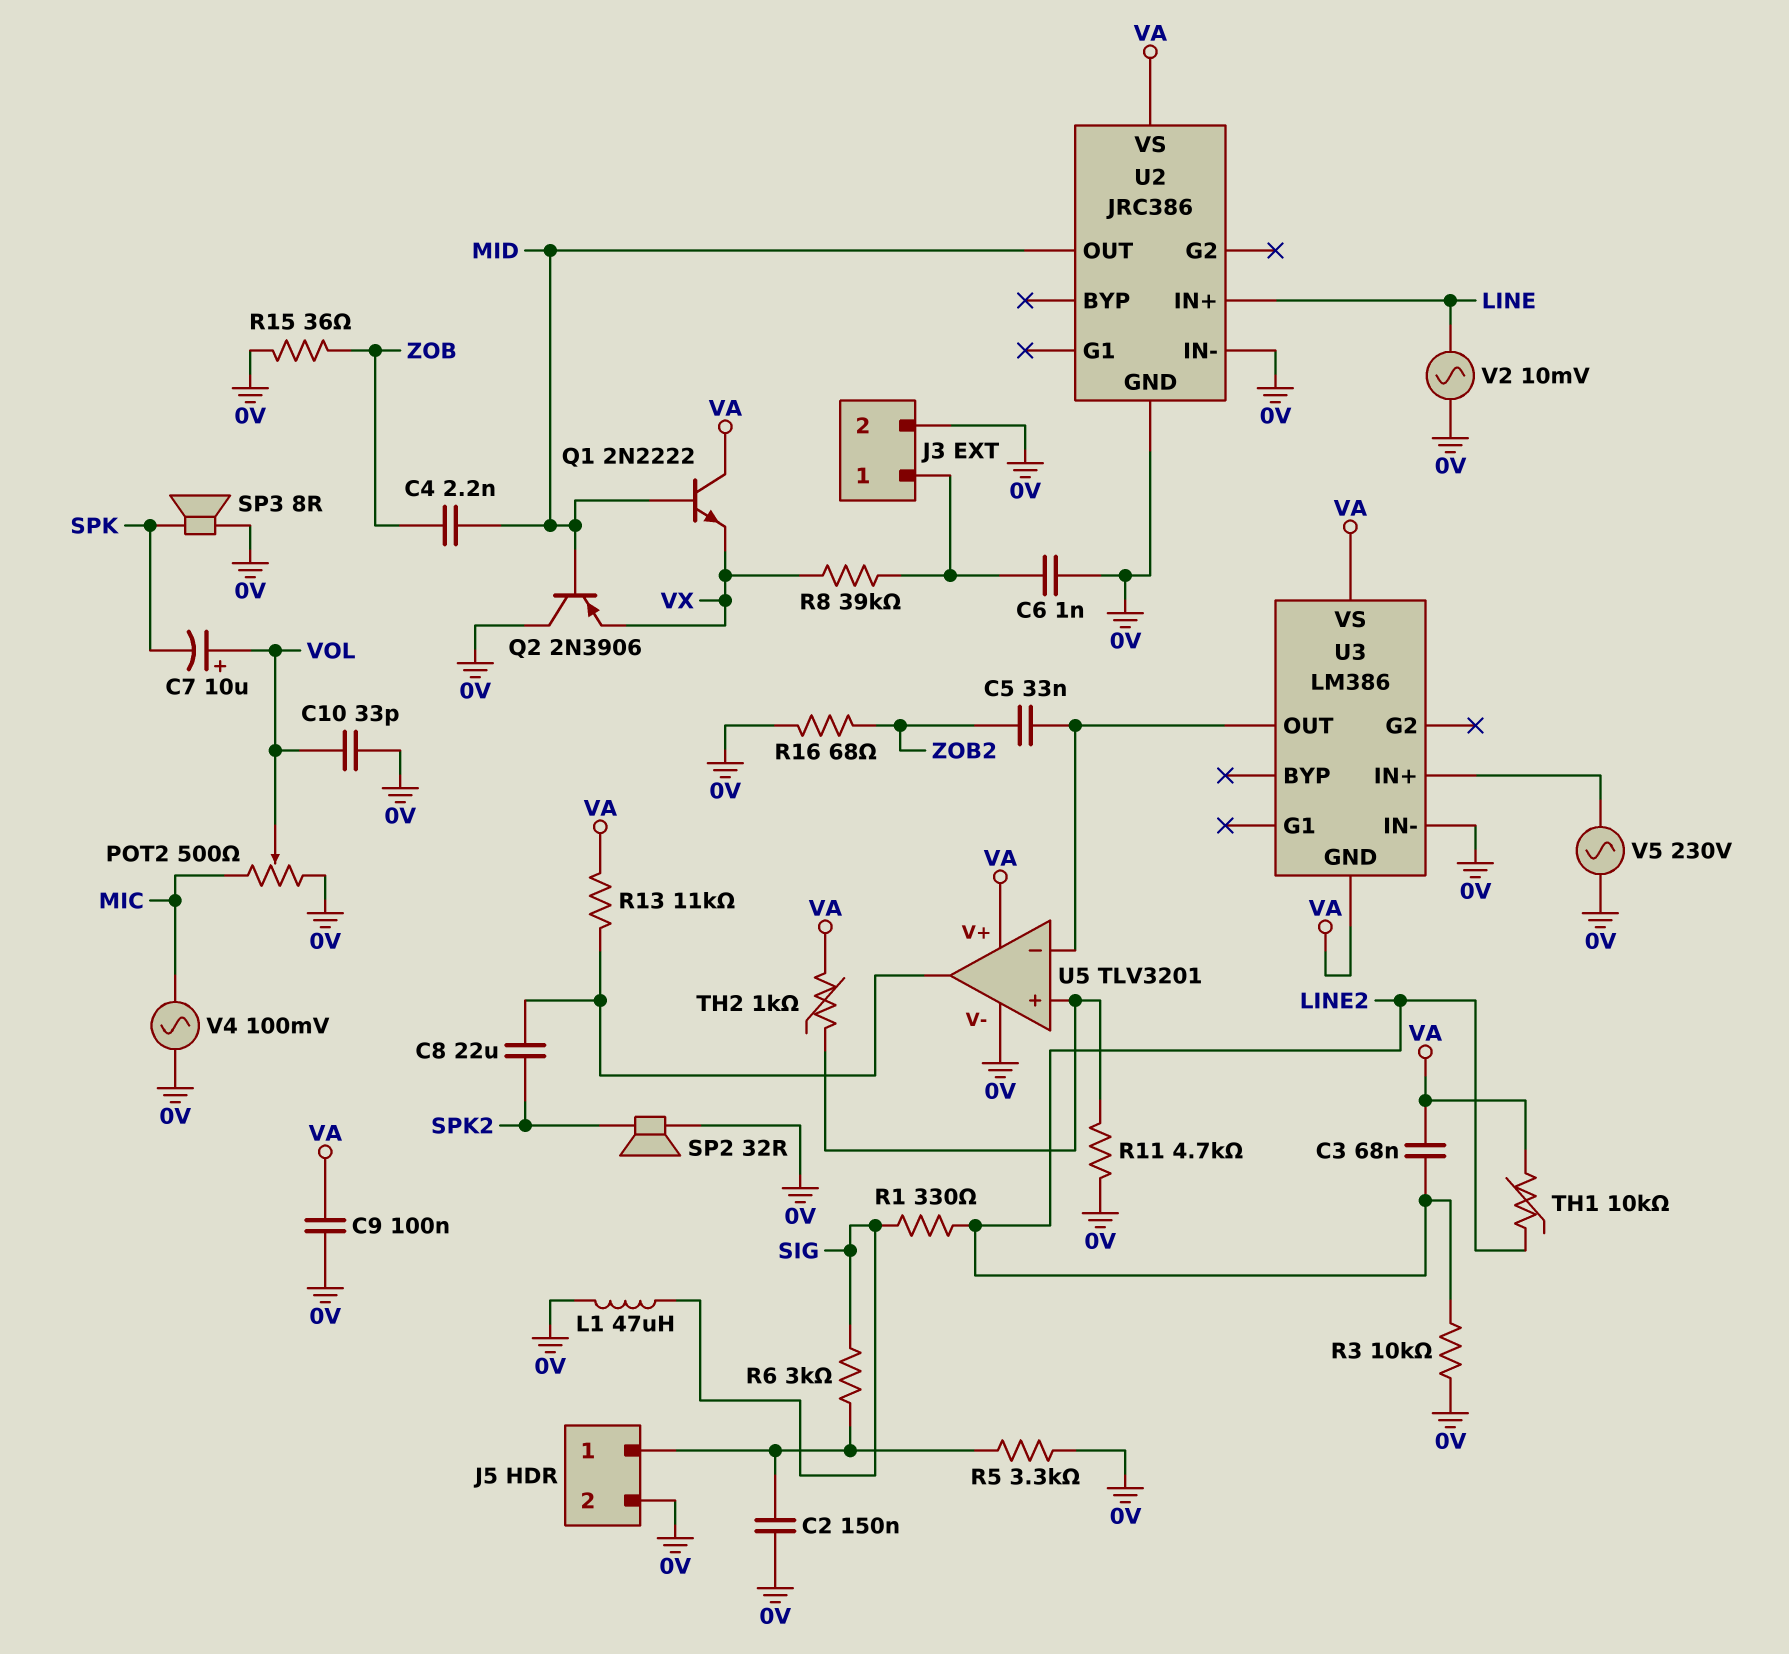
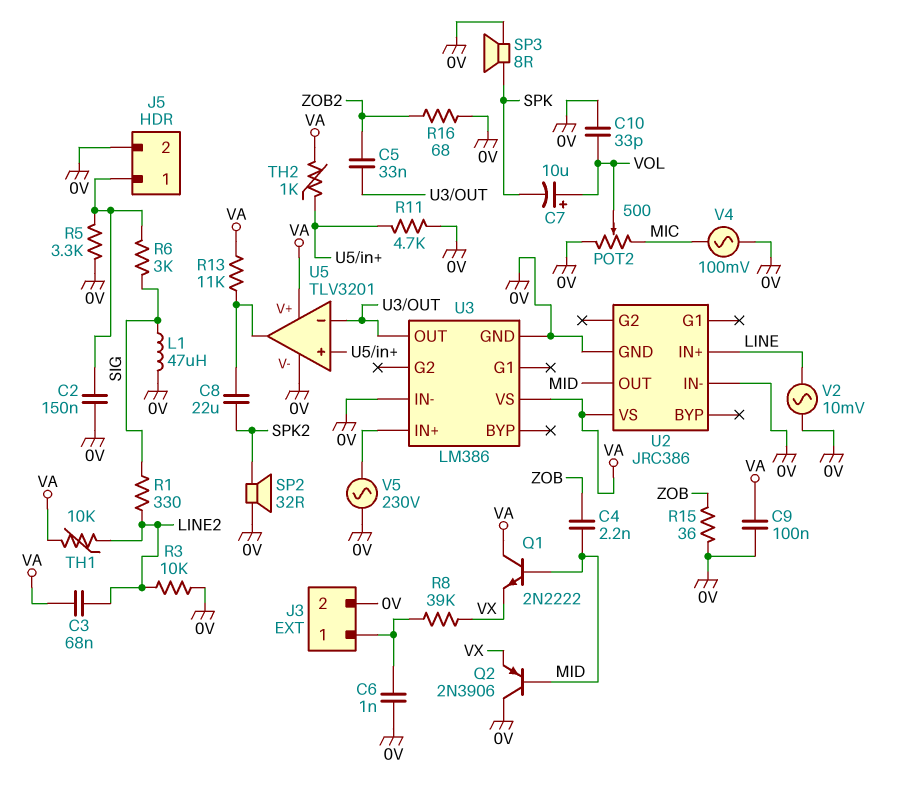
U3 pin GND: VA -> 0V

